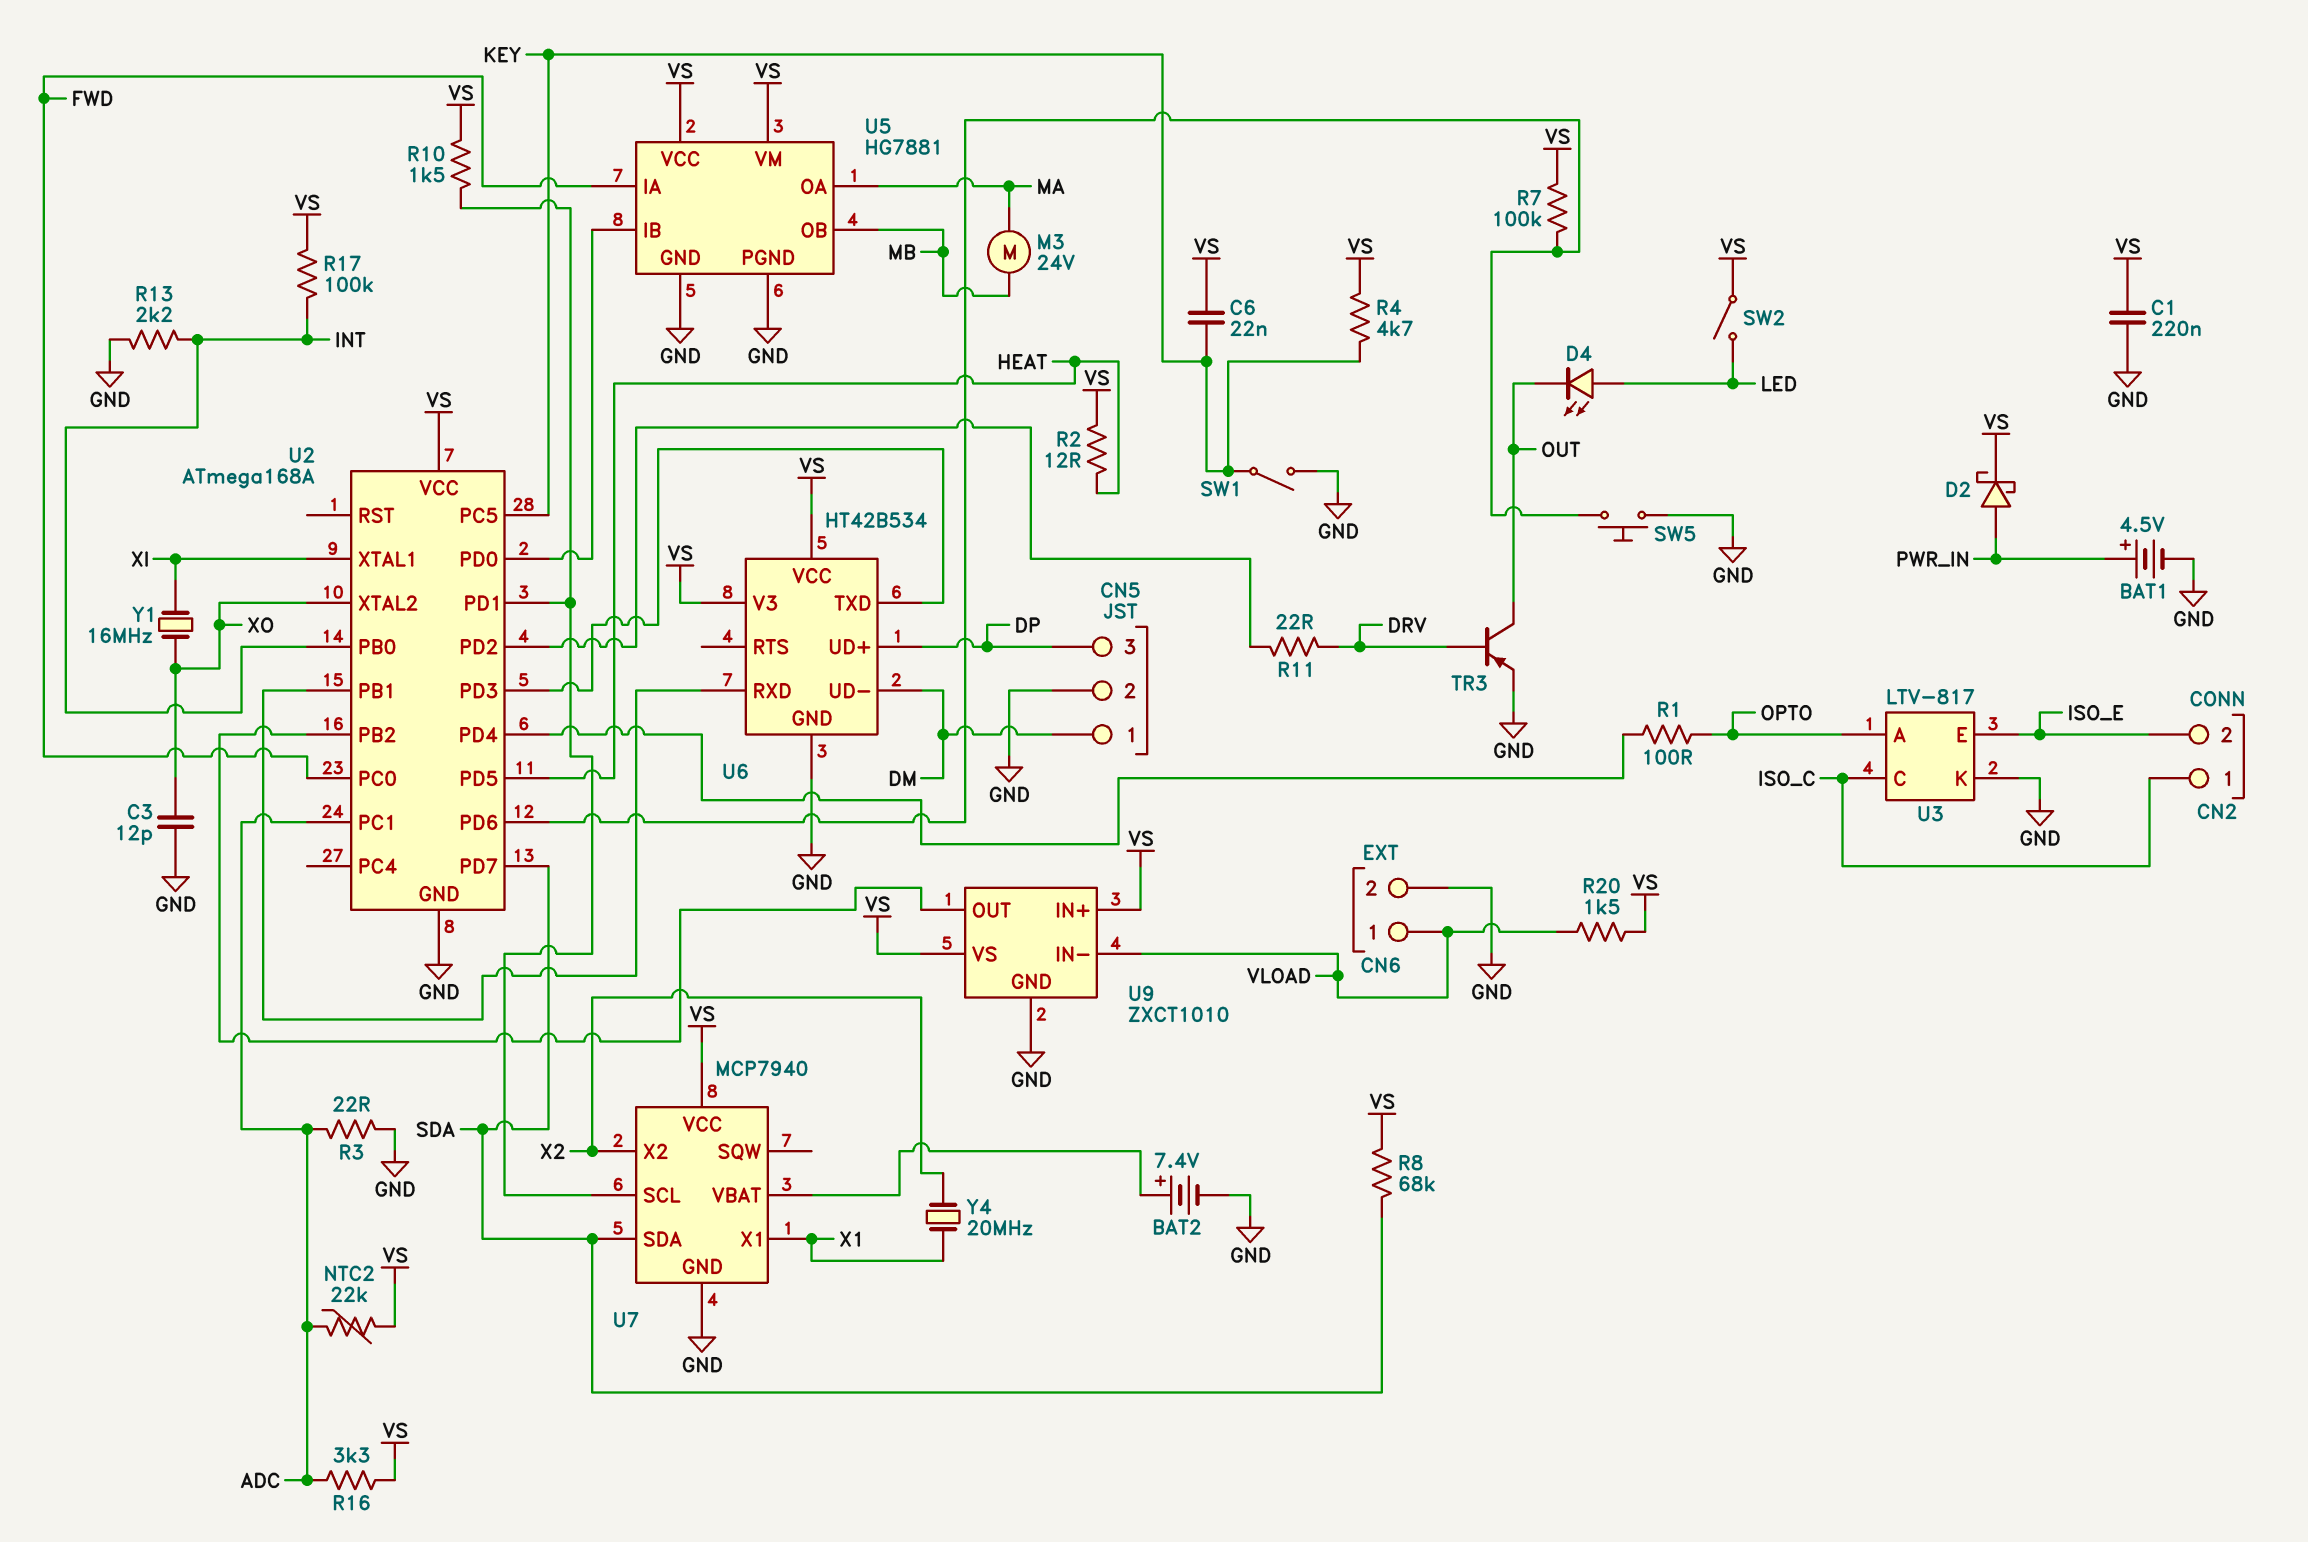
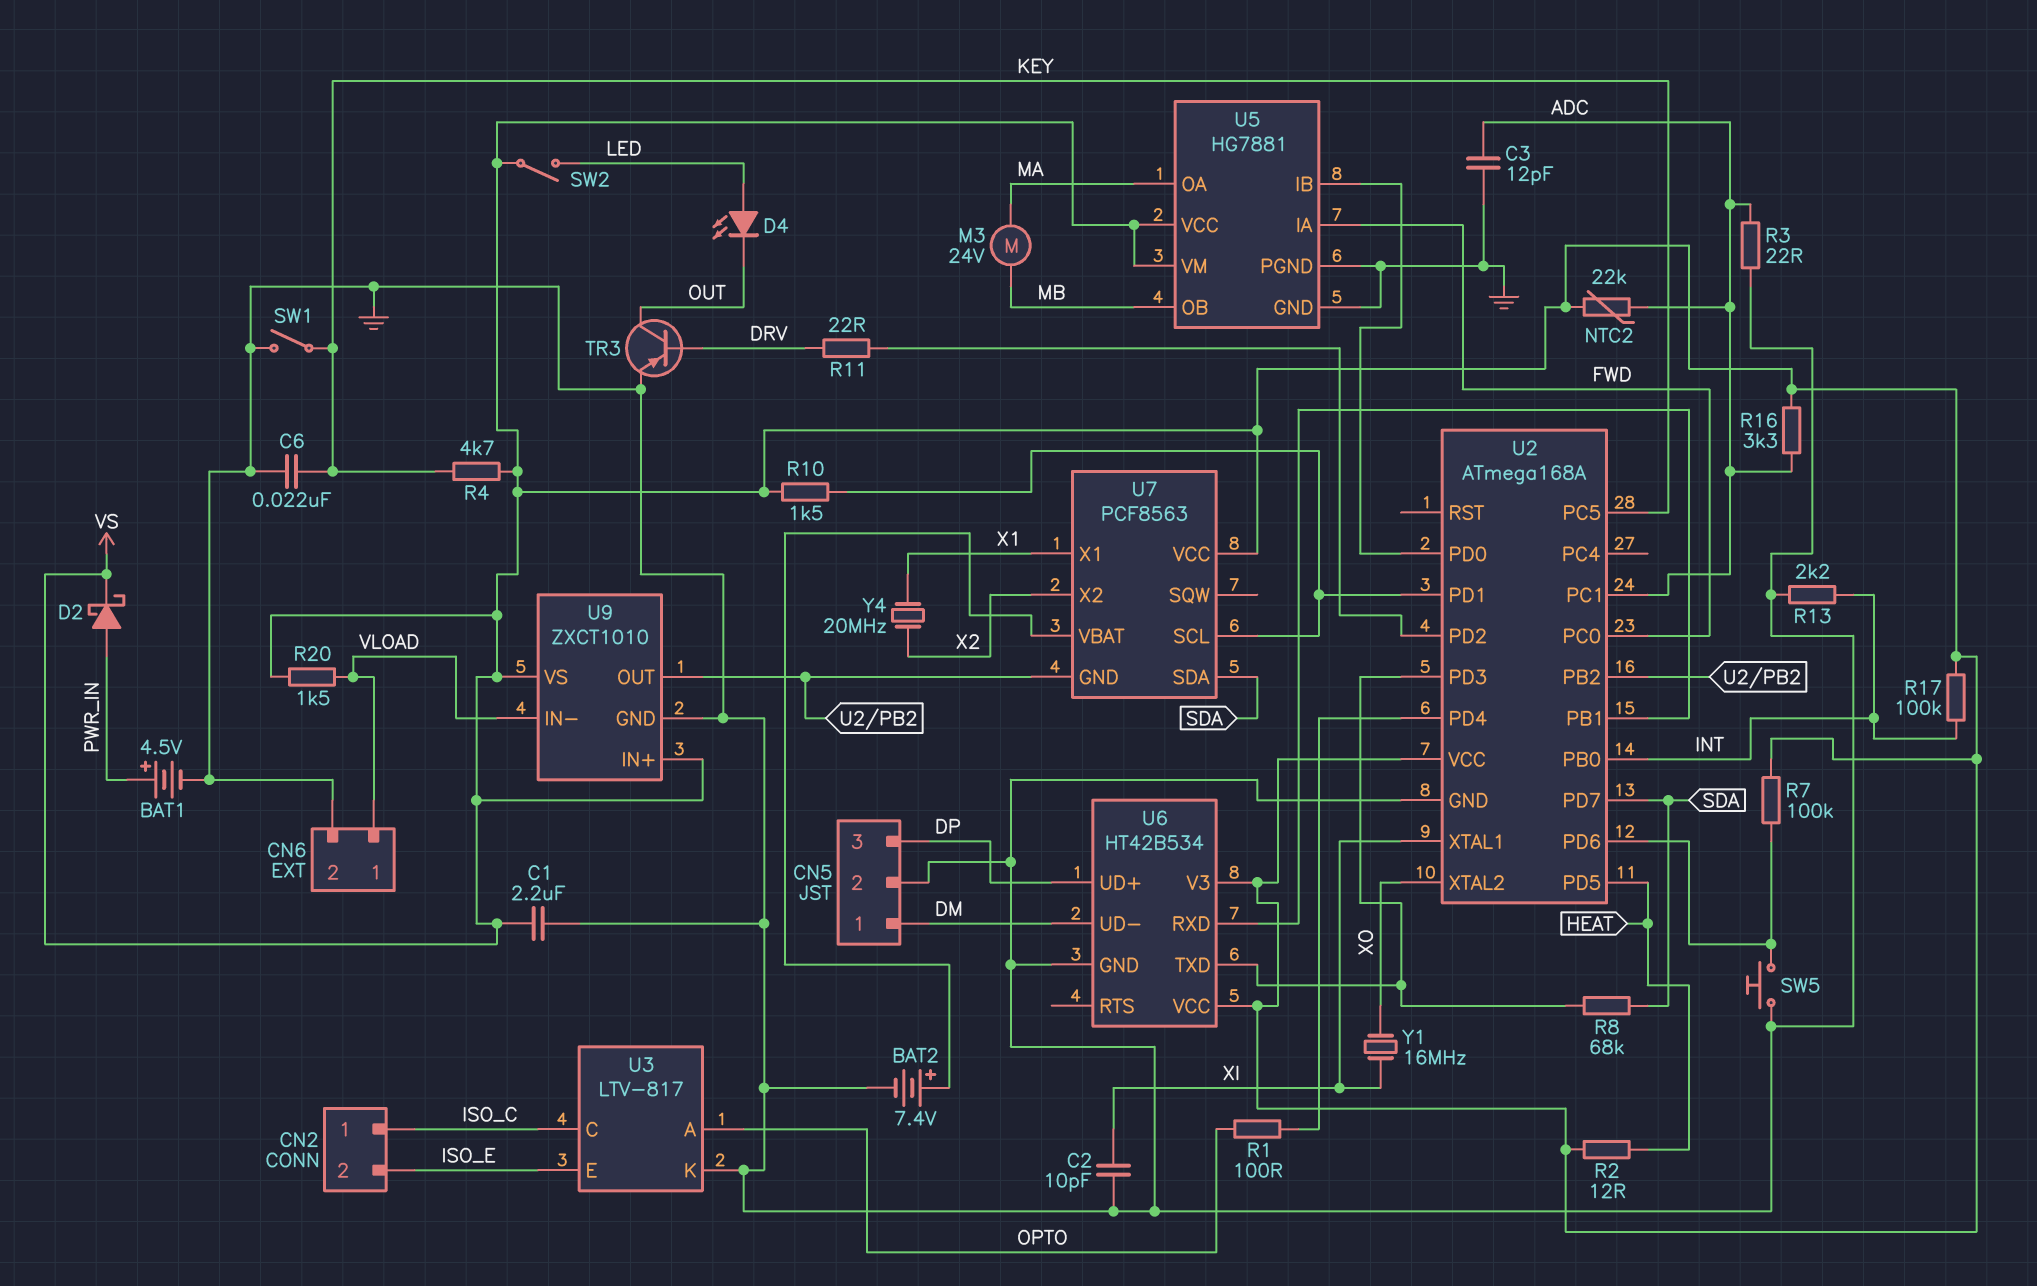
C1: 220nF (GND, VS) -> 2.2uF (GND, VS)
C2: none -> 10pF (GND, XI)
C3: 12pF (GND, XO) -> 12pF (ADC, GND)
C6: 22nF (KEY, VS) -> 22nF (GND, KEY)
R8: 68k (SDA, VS) -> 68k (SDA, U2/PD3)
U7: MCP7940 -> PCF8563
U7 pin GND: GND -> U2/PB2

